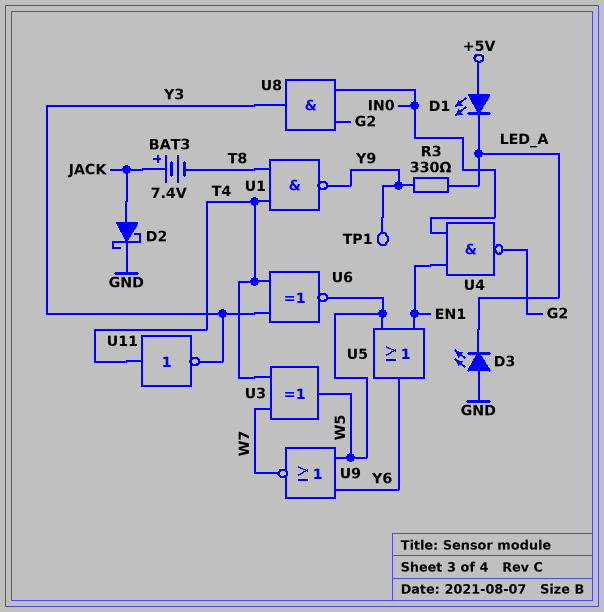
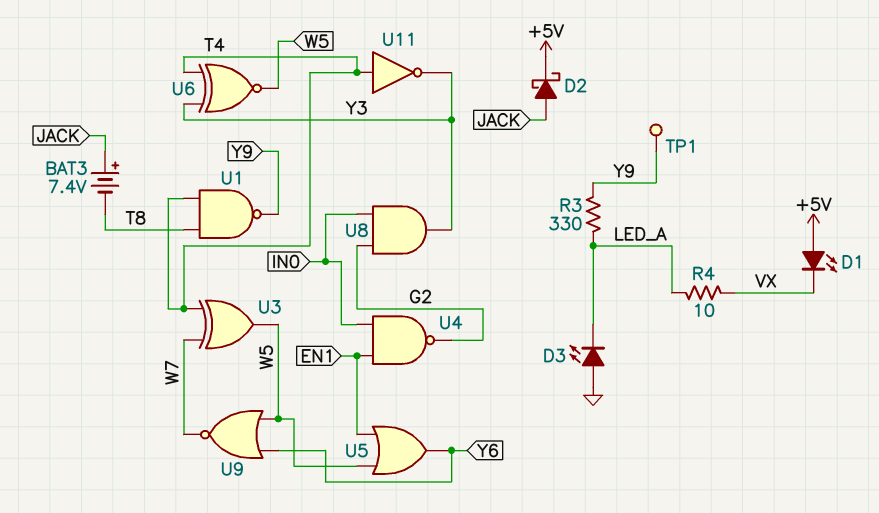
D1: LED (A +5V, K LED_A) -> LED (A +5V, K VX)
D2: schottky (A JACK, K GND) -> schottky (A JACK, K +5V)
R4: none -> 10 (LED_A, VX)

